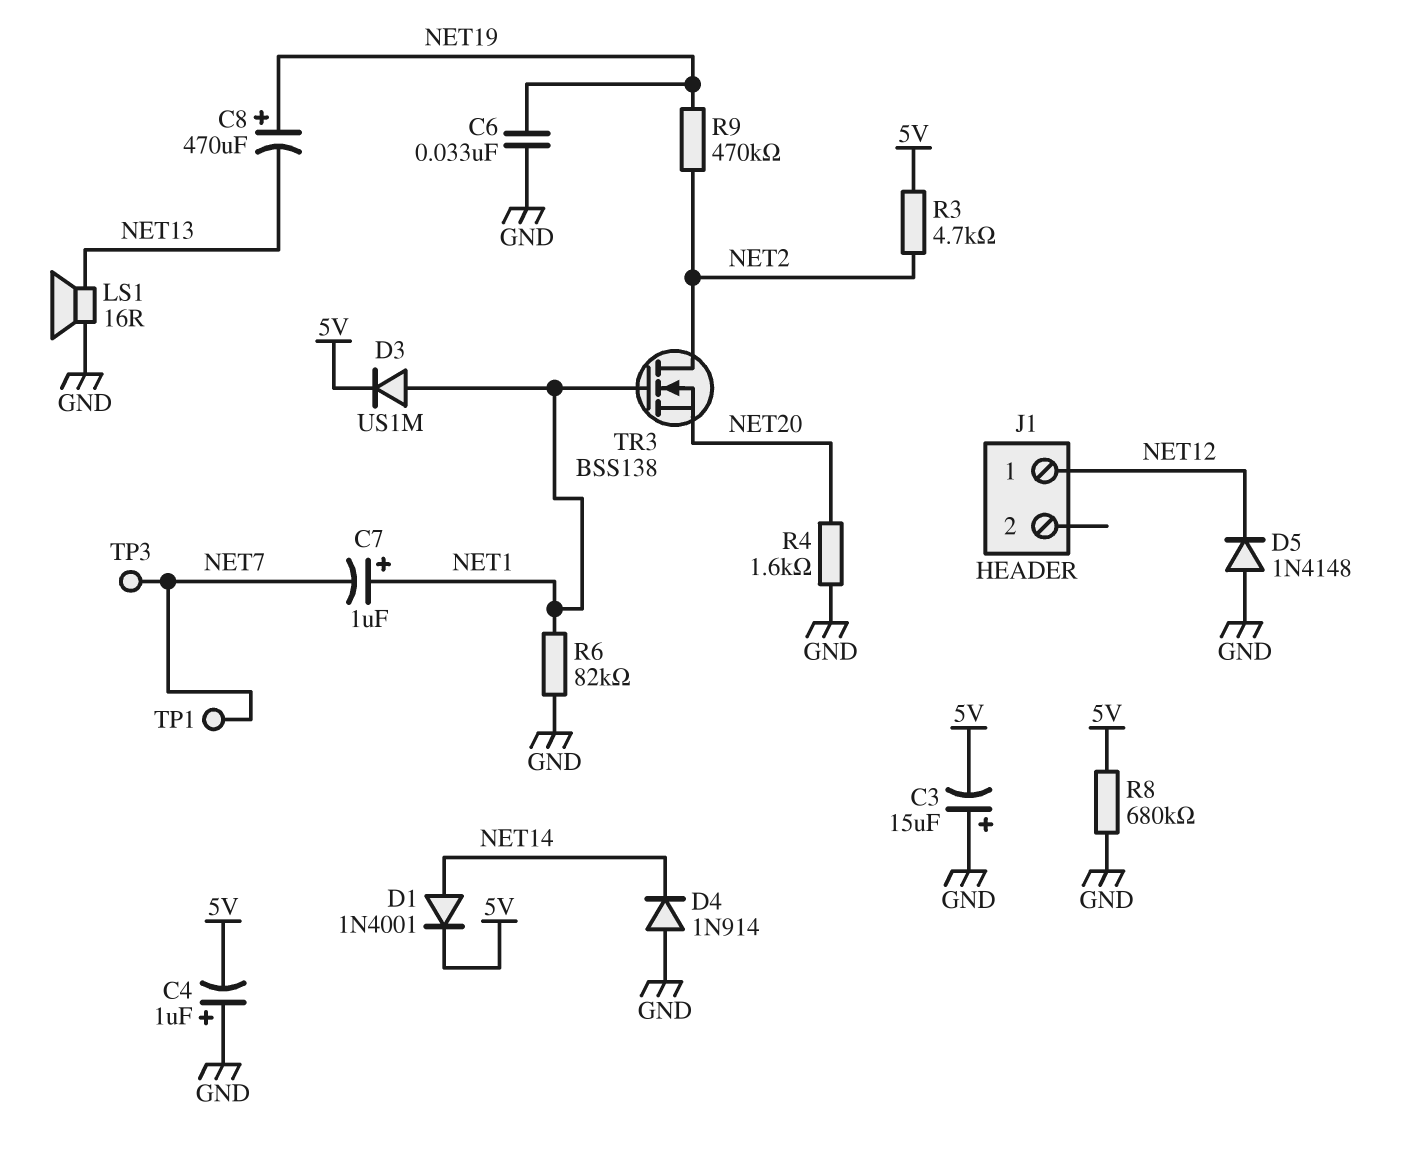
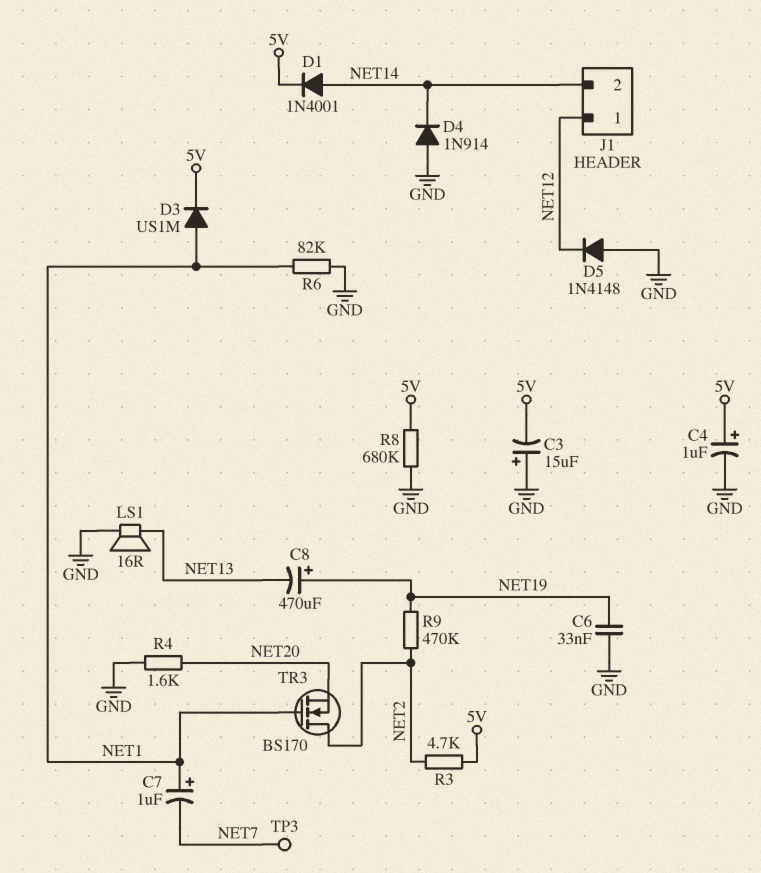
C4: 1uF (plus GND, minus 5V) -> 1uF (plus 5V, minus GND)
J1 pin 2: none -> NET14
TP1: test point (NET7) -> none
TR3: NMOS BSS138 (G NET1, D NET2, S NET20) -> NMOS BS170 (G NET1, D NET2, S NET20)

